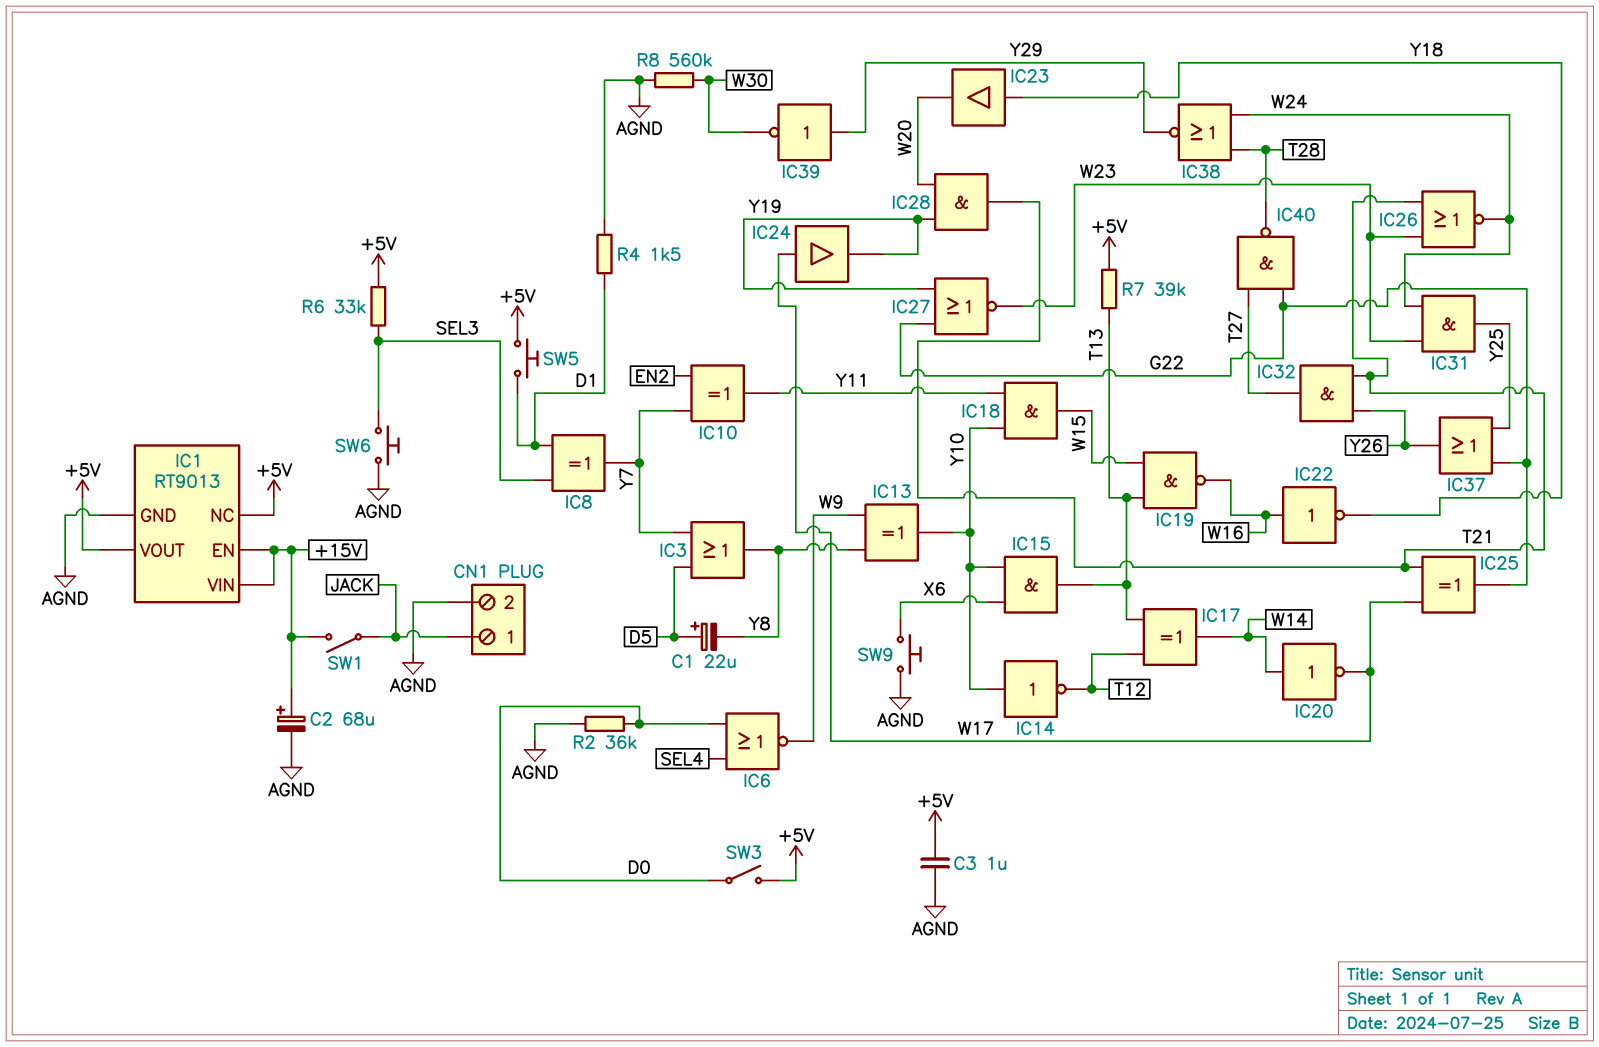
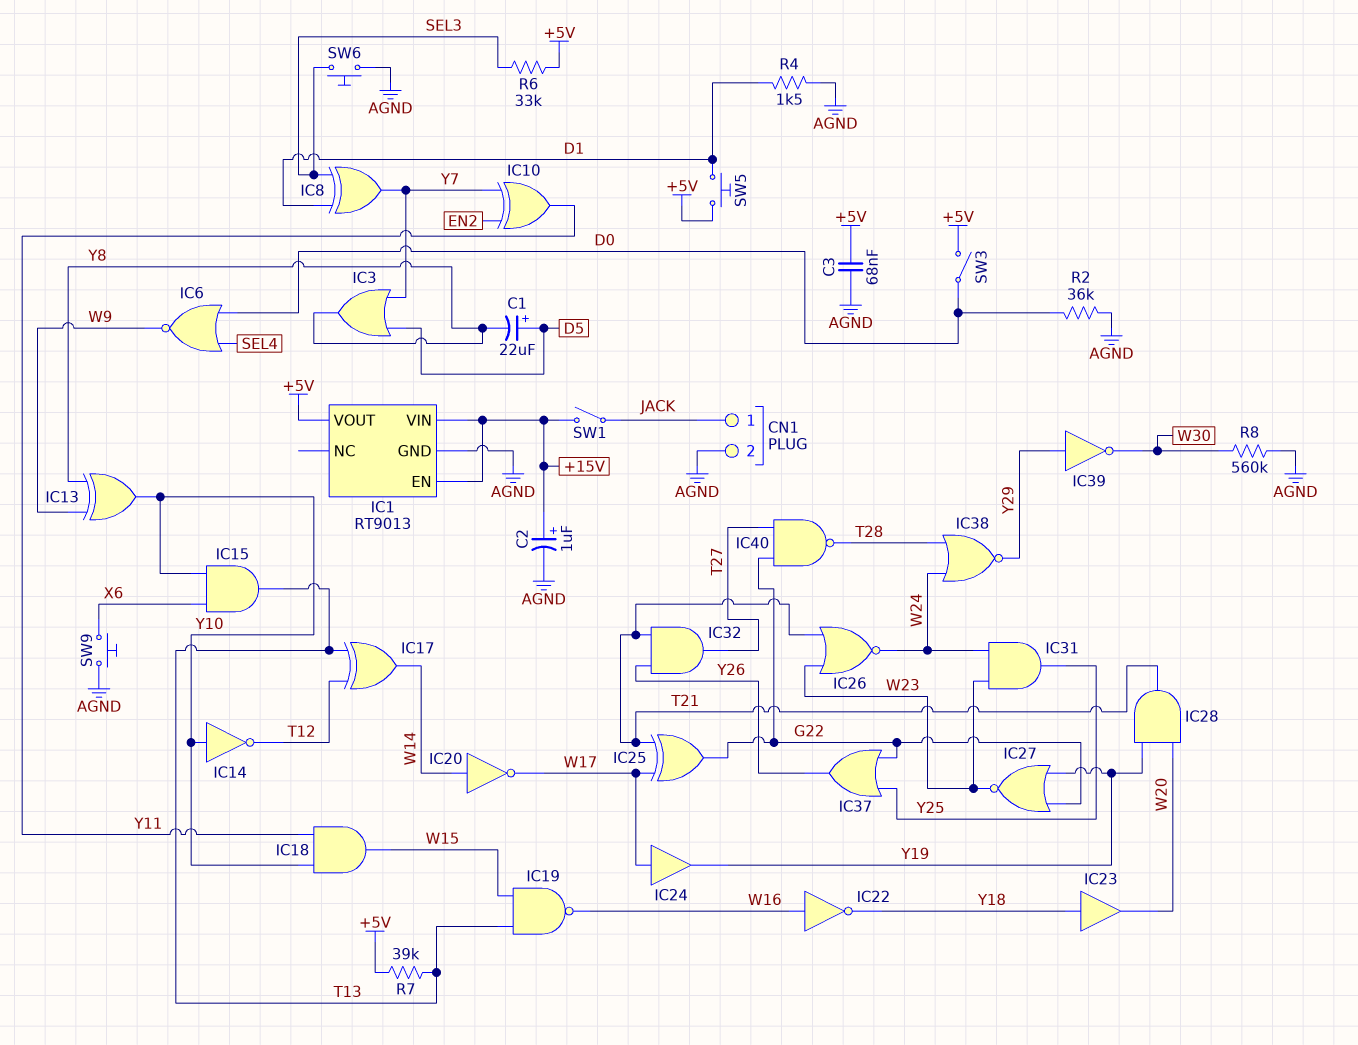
C2: 68uF (plus +15V, minus AGND) -> 1uF (plus +15V, minus AGND)
C3: 1uF (+5V, AGND) -> 68nF (+5V, AGND)
IC1 pin NC: +5V -> none

